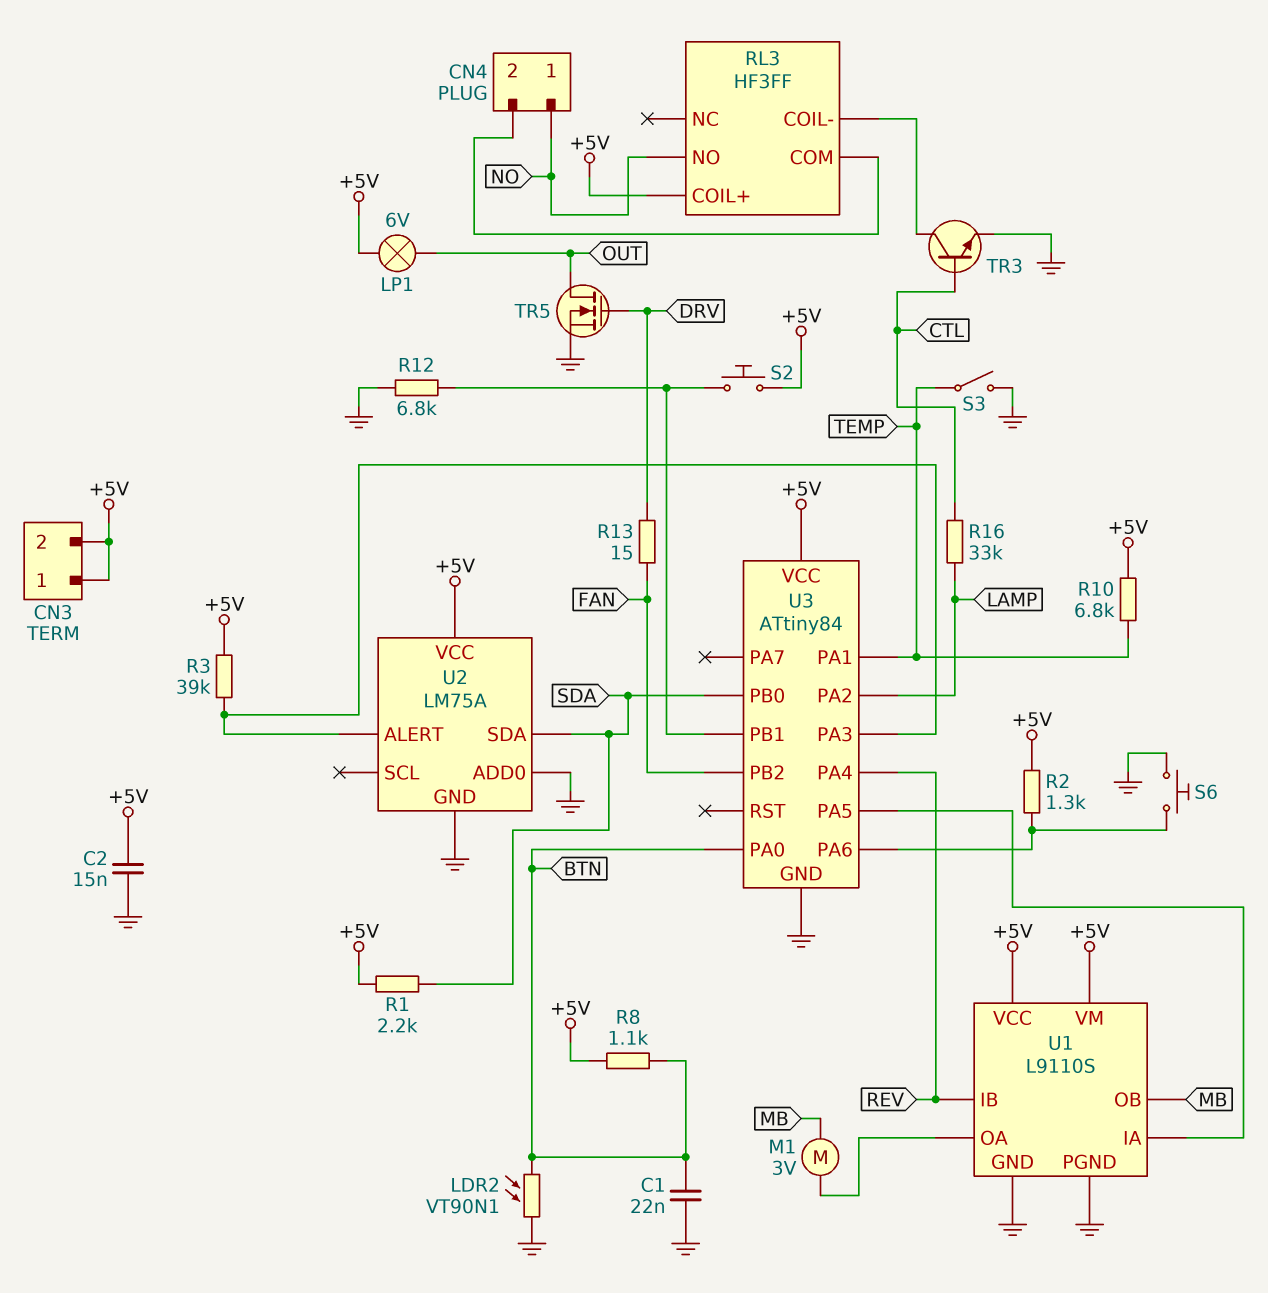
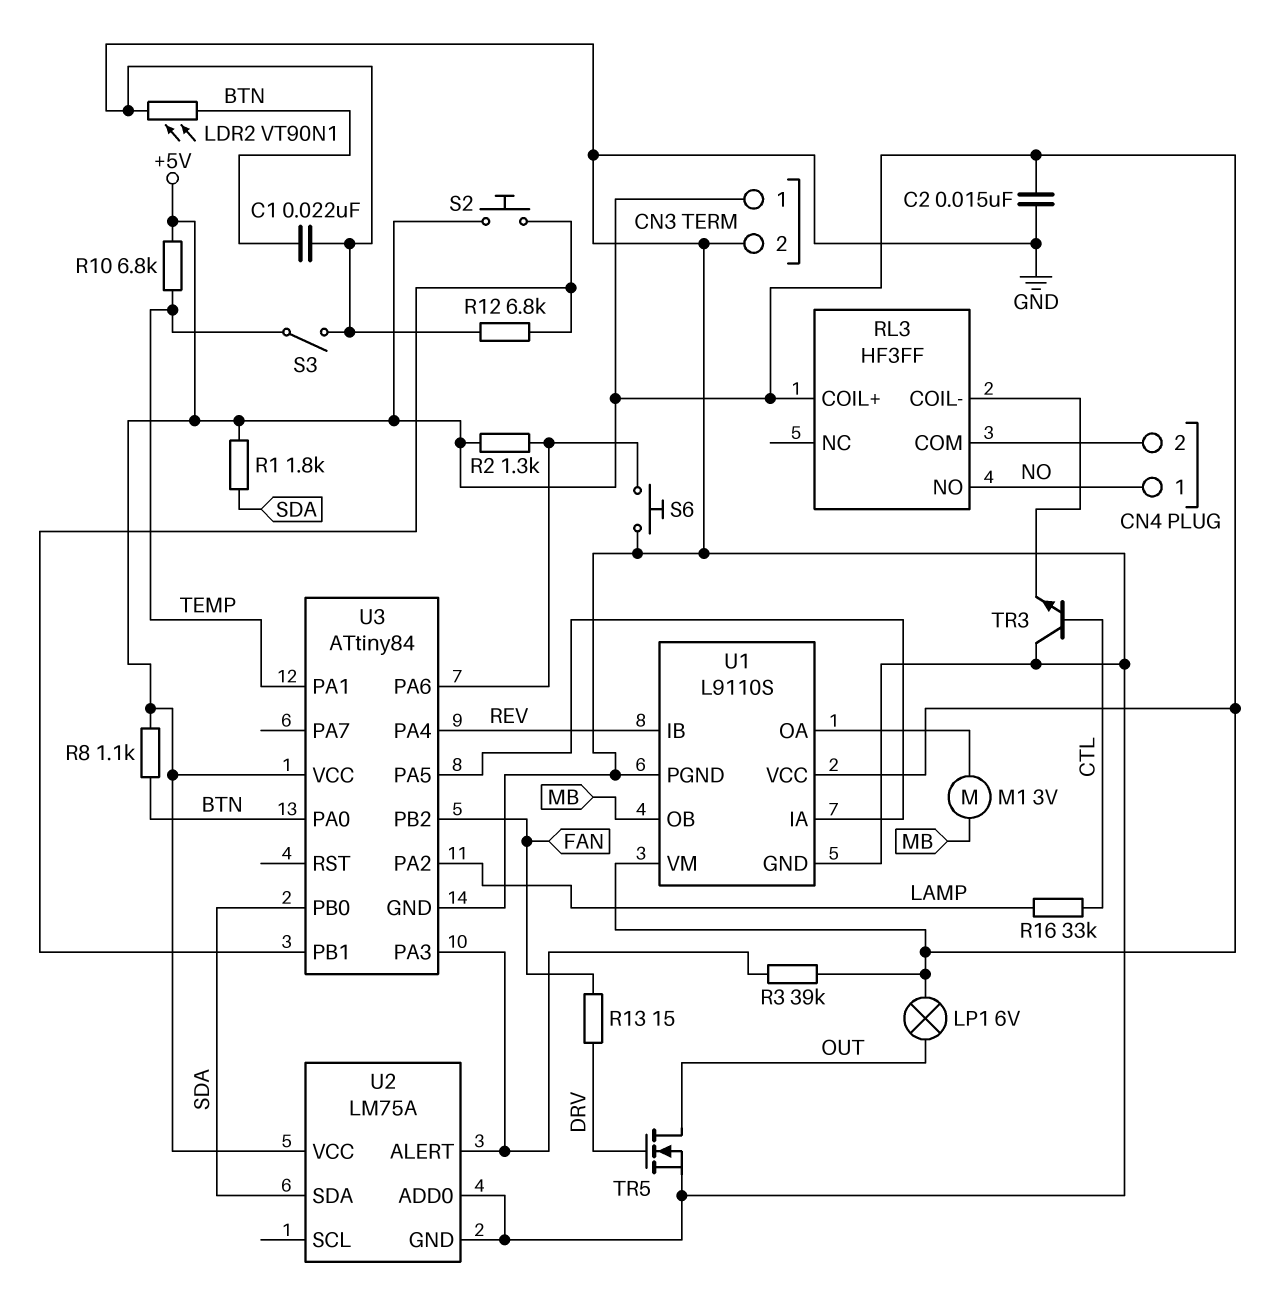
CN3 pin 2: +5V -> GND
R1: 2.2k (+5V, SDA) -> 1.8k (+5V, SDA)
TR3: NPN (B CTL, C RL3/COIL-, E GND) -> NPN (B CTL, C GND, E RL3/COIL-)

